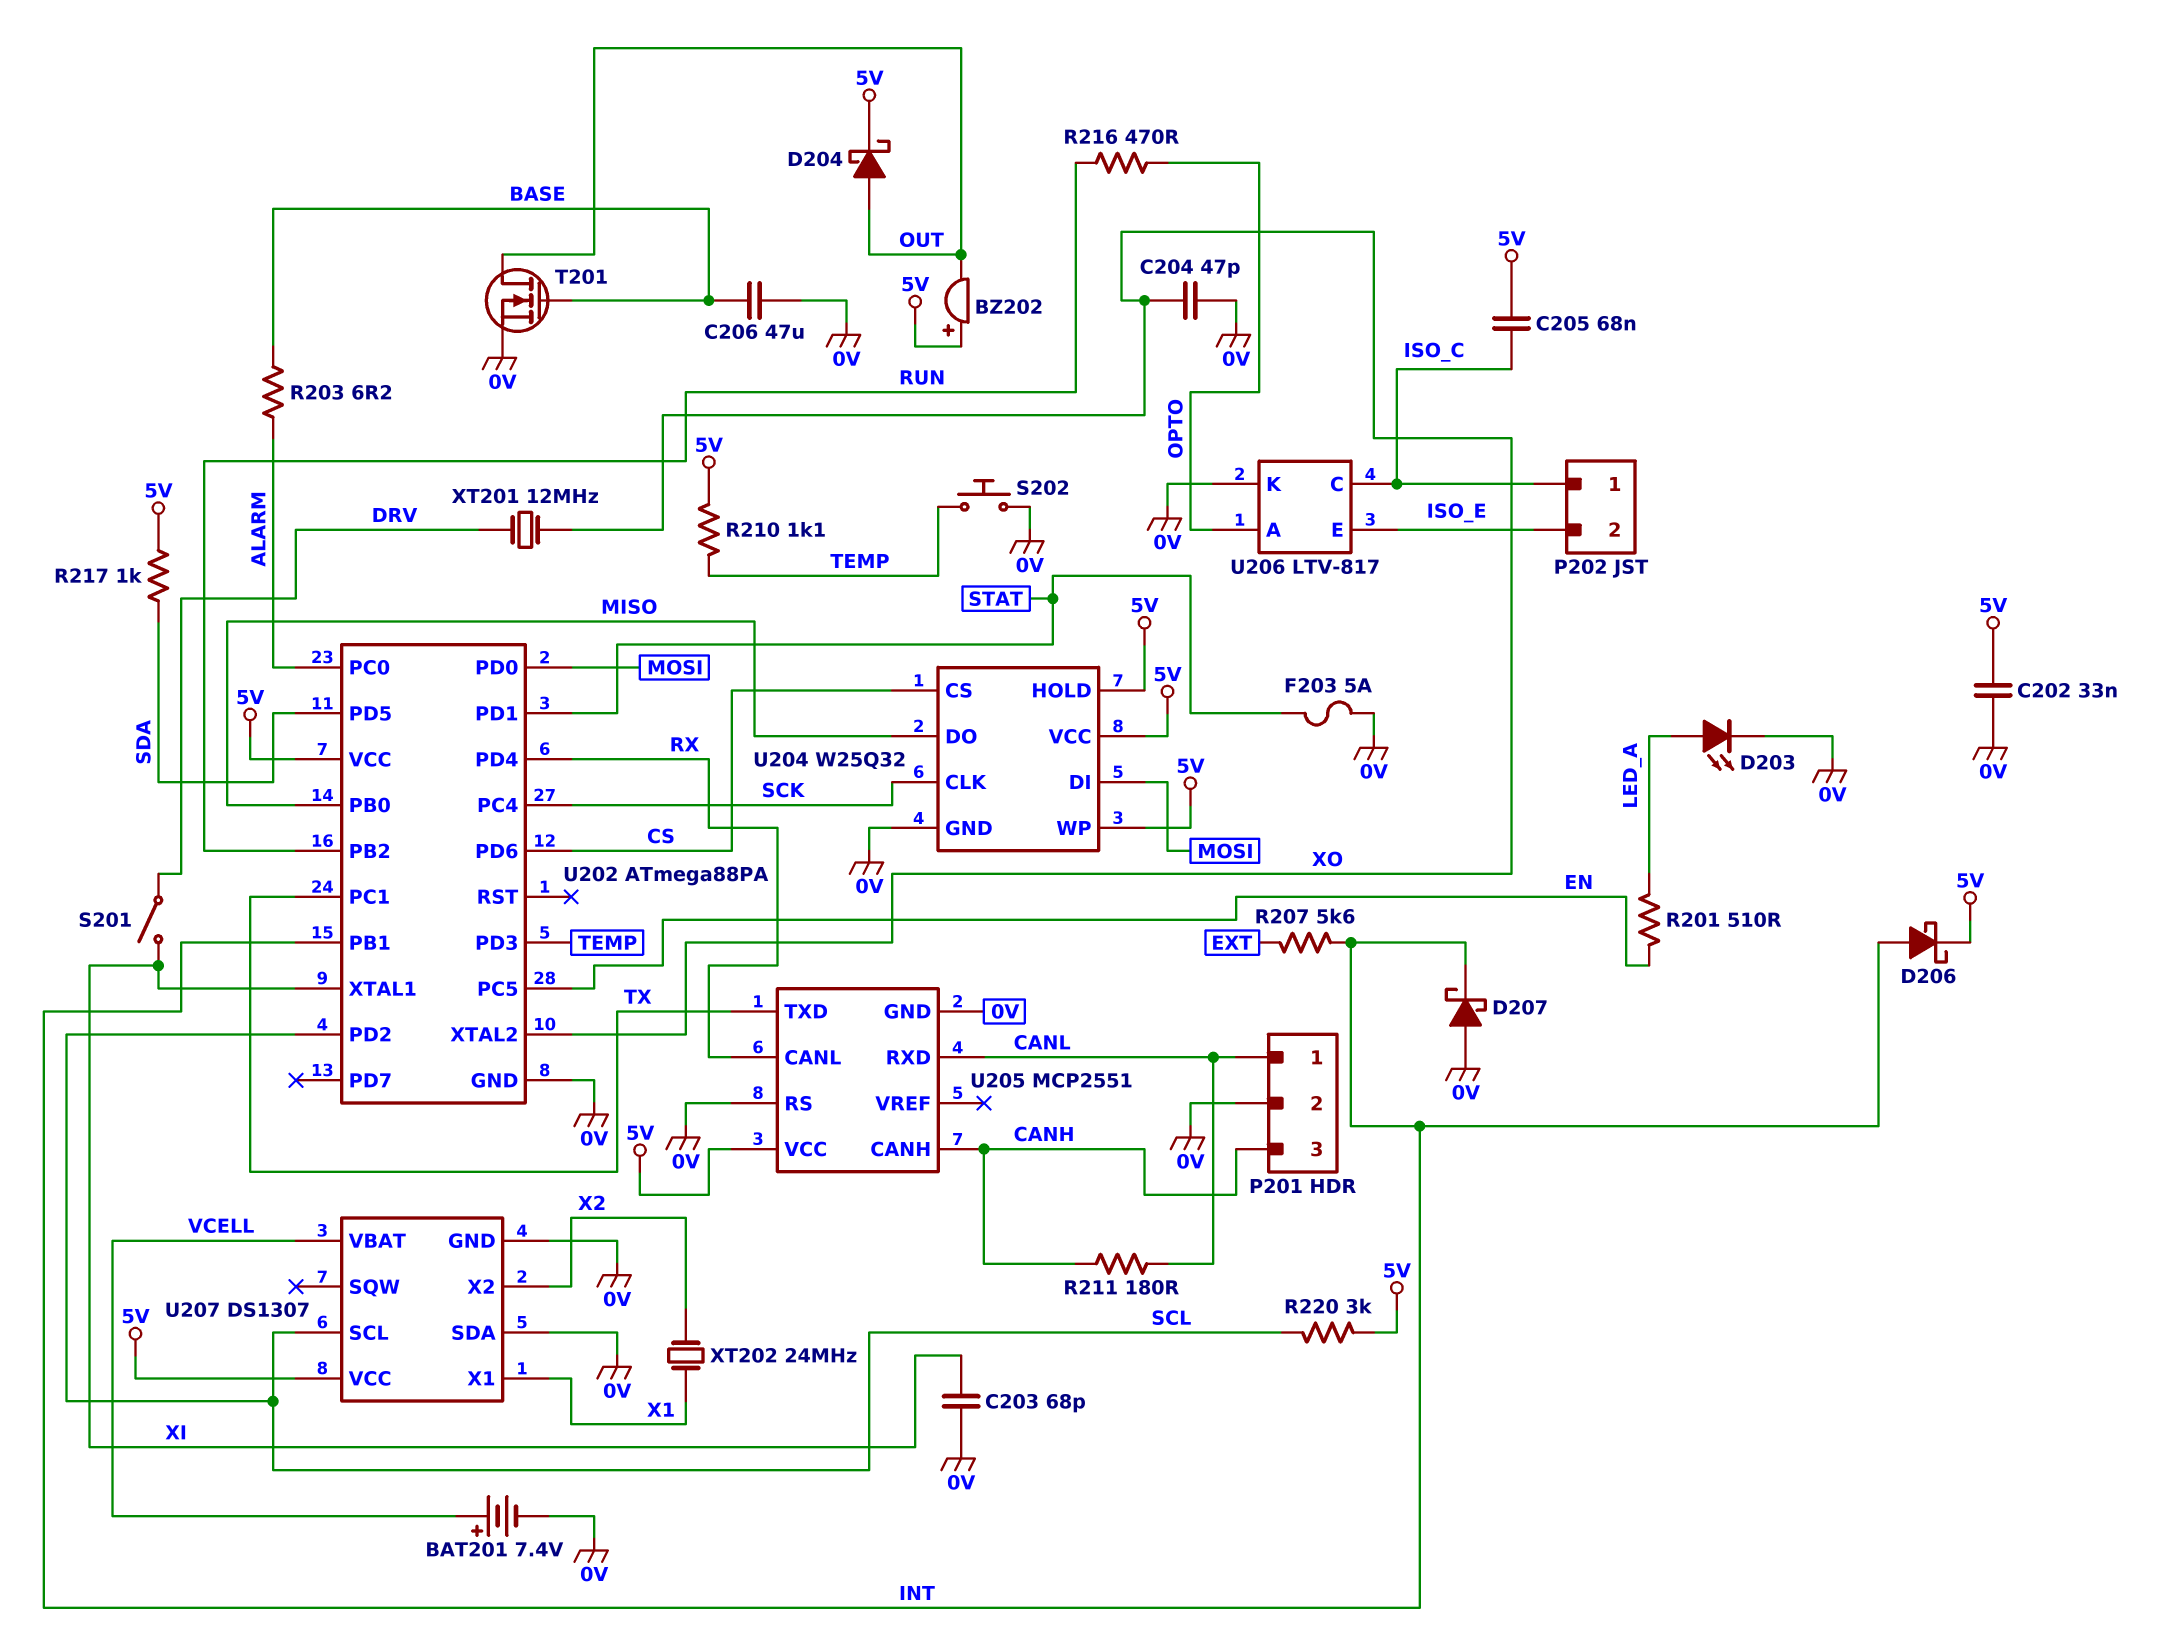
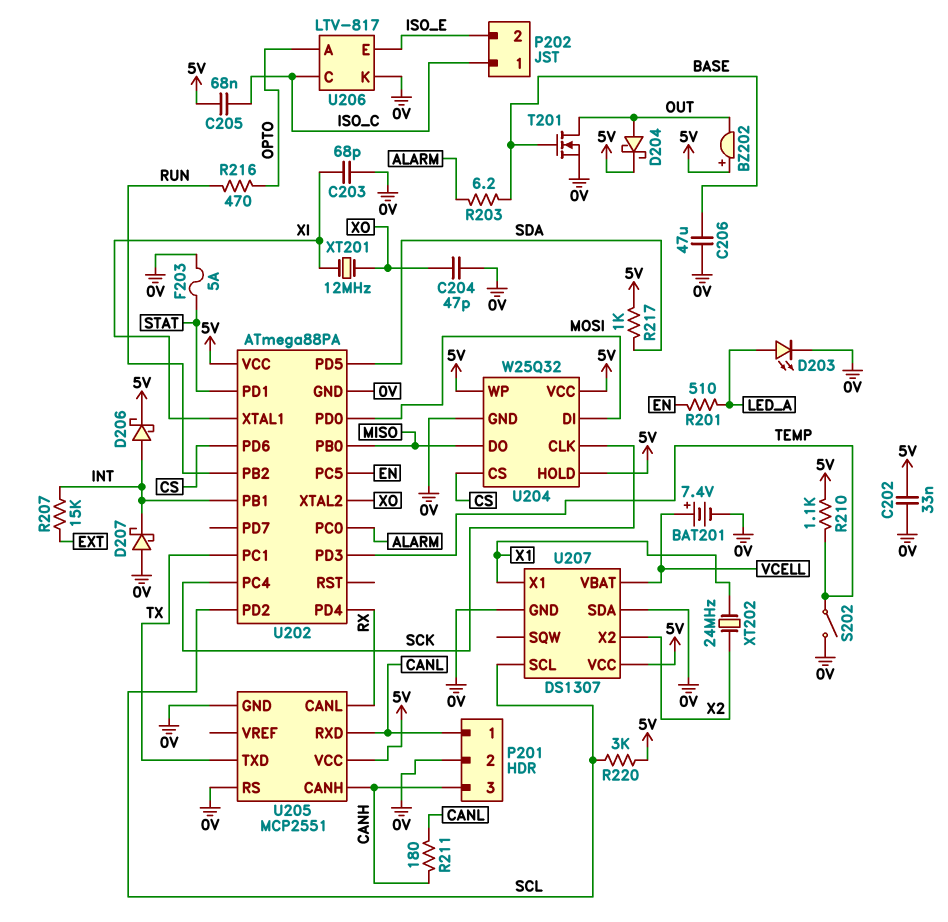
R207: 5.6k (EXT, INT) -> 15k (EXT, INT)
S201: switch (DRV, XI) -> none
S202: button (0V, TEMP) -> switch (0V, TEMP)
XT201: 12MHz (DRV, XO) -> 12MHz (XI, XO)

